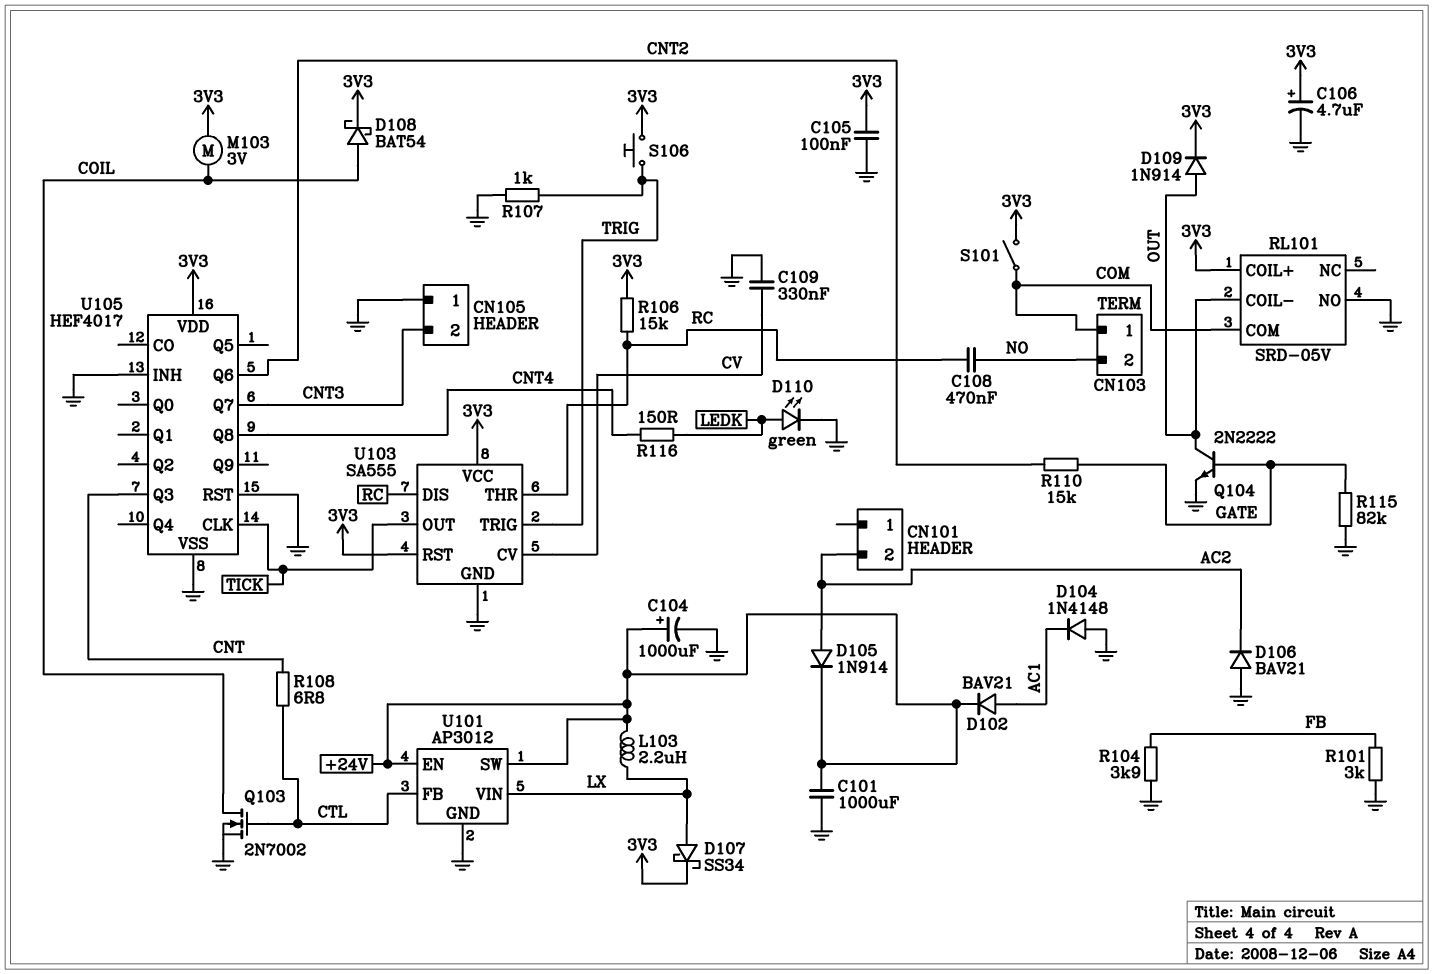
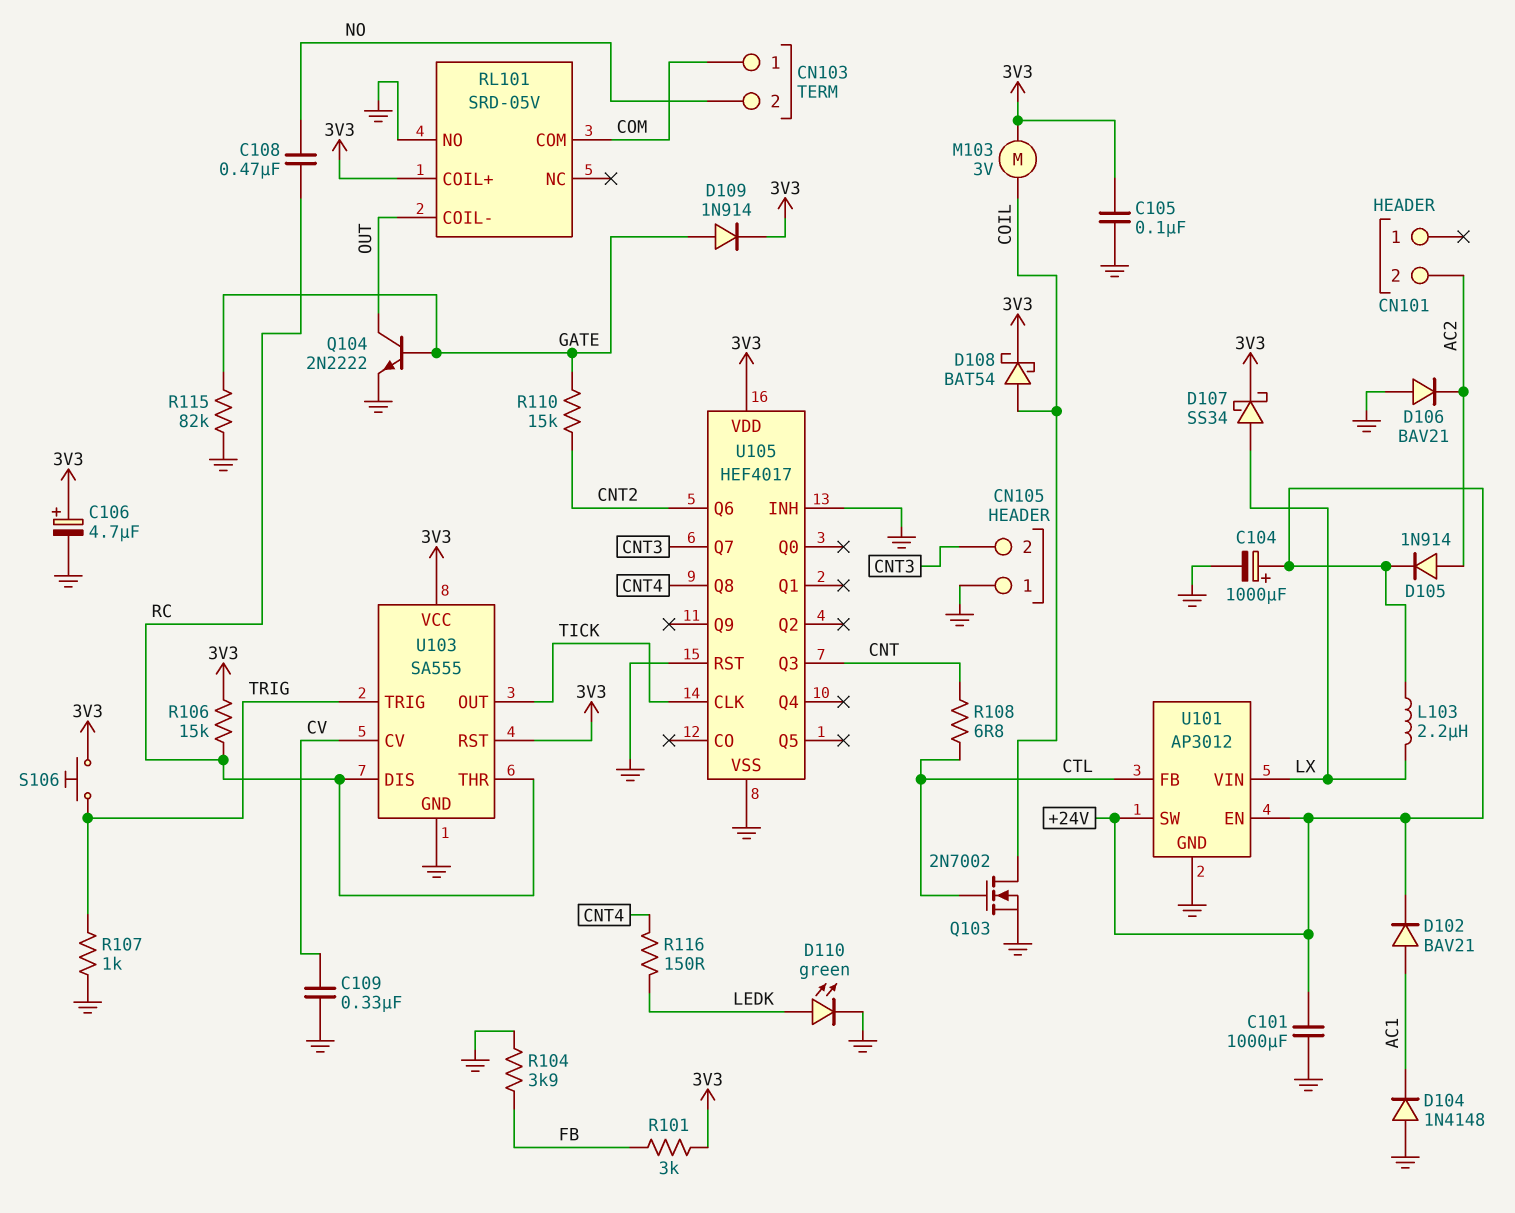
D109: diode 1N914 (A OUT, K 3V3) -> diode 1N914 (A GATE, K 3V3)
R101: 3k (FB, GND) -> 3k (3V3, FB)
S101: switch (3V3, COM) -> none

